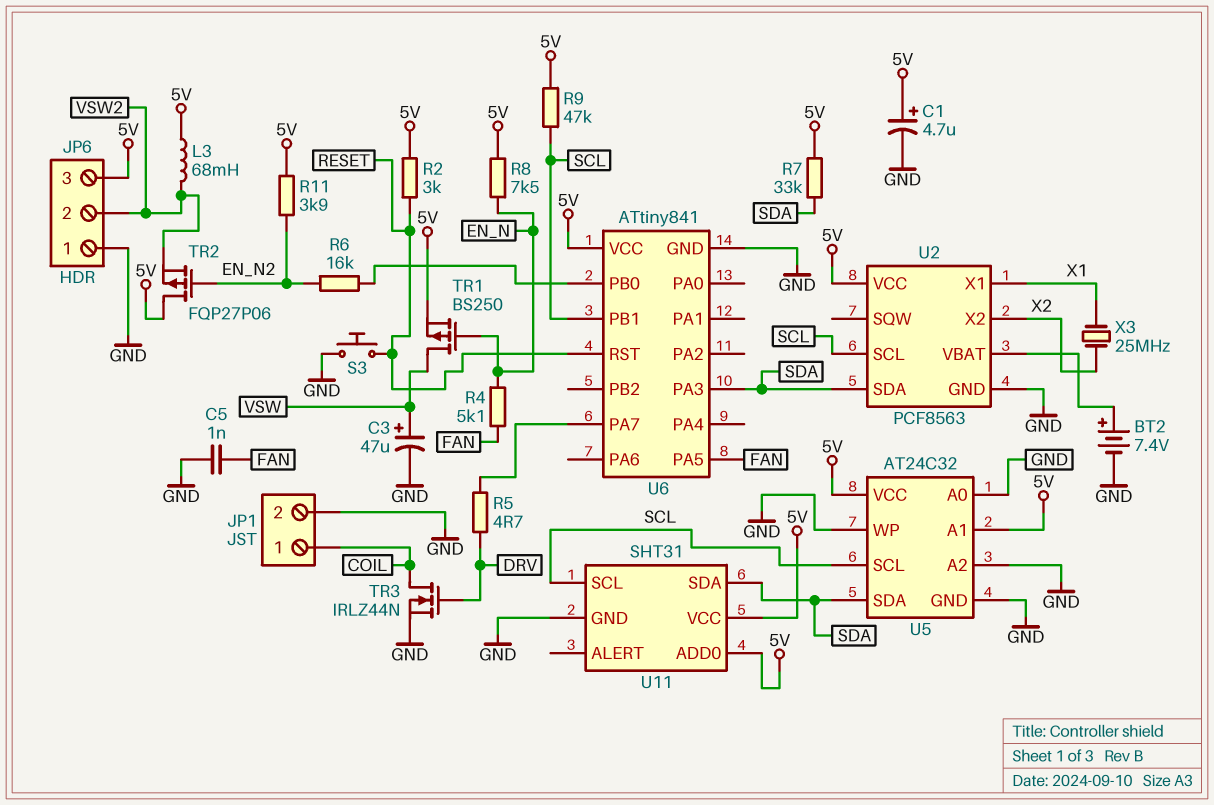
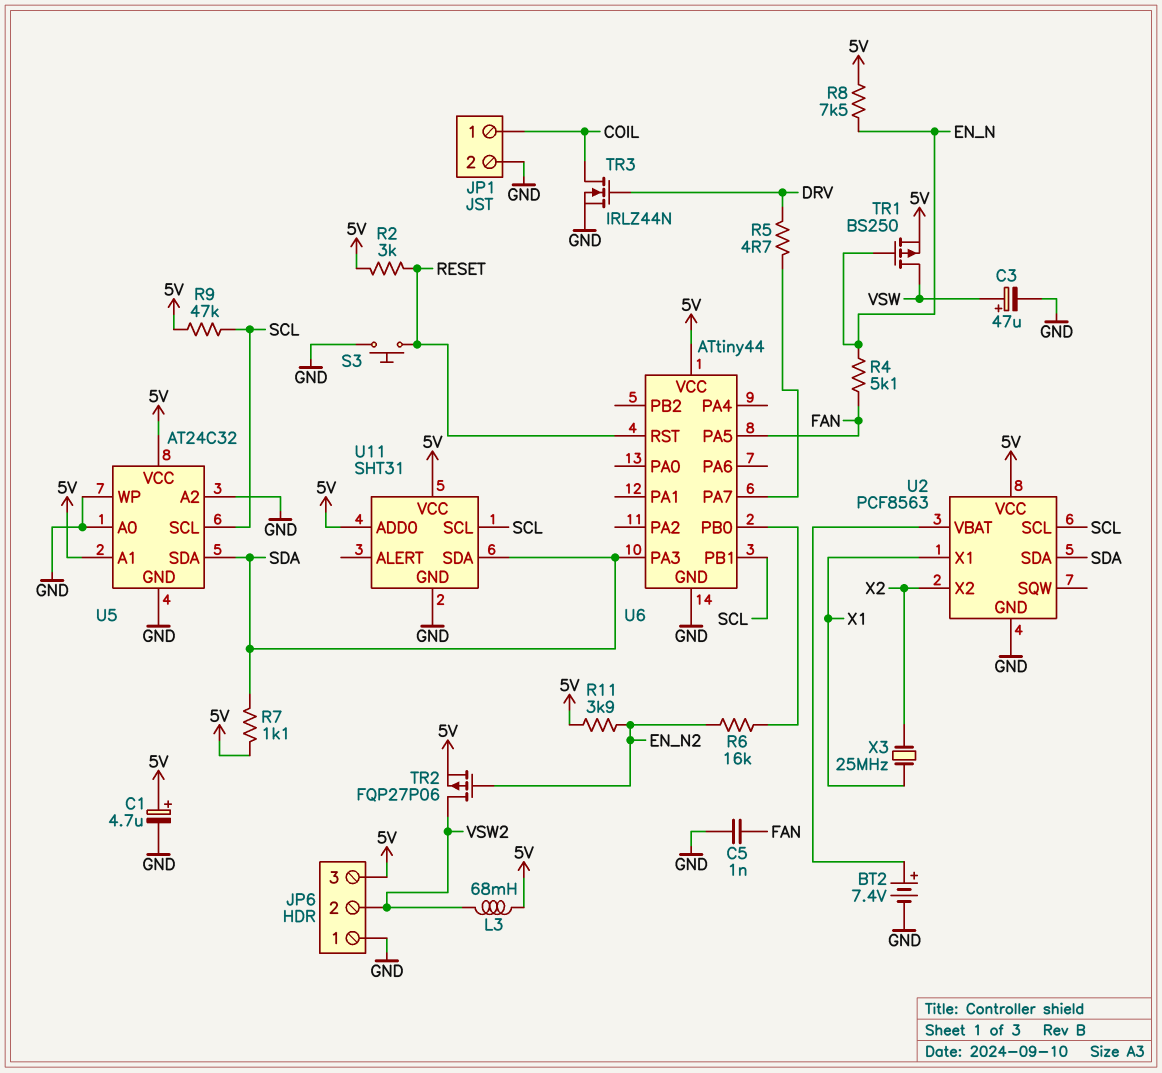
R7: 33k (5V, SDA) -> 1.1k (5V, SDA)
TR2: PMOS FQP27P06 (G EN_N2, D 5V, S VSW2) -> PMOS FQP27P06 (G EN_N2, D VSW2, S 5V)
U6: ATtiny841 -> ATtiny44

